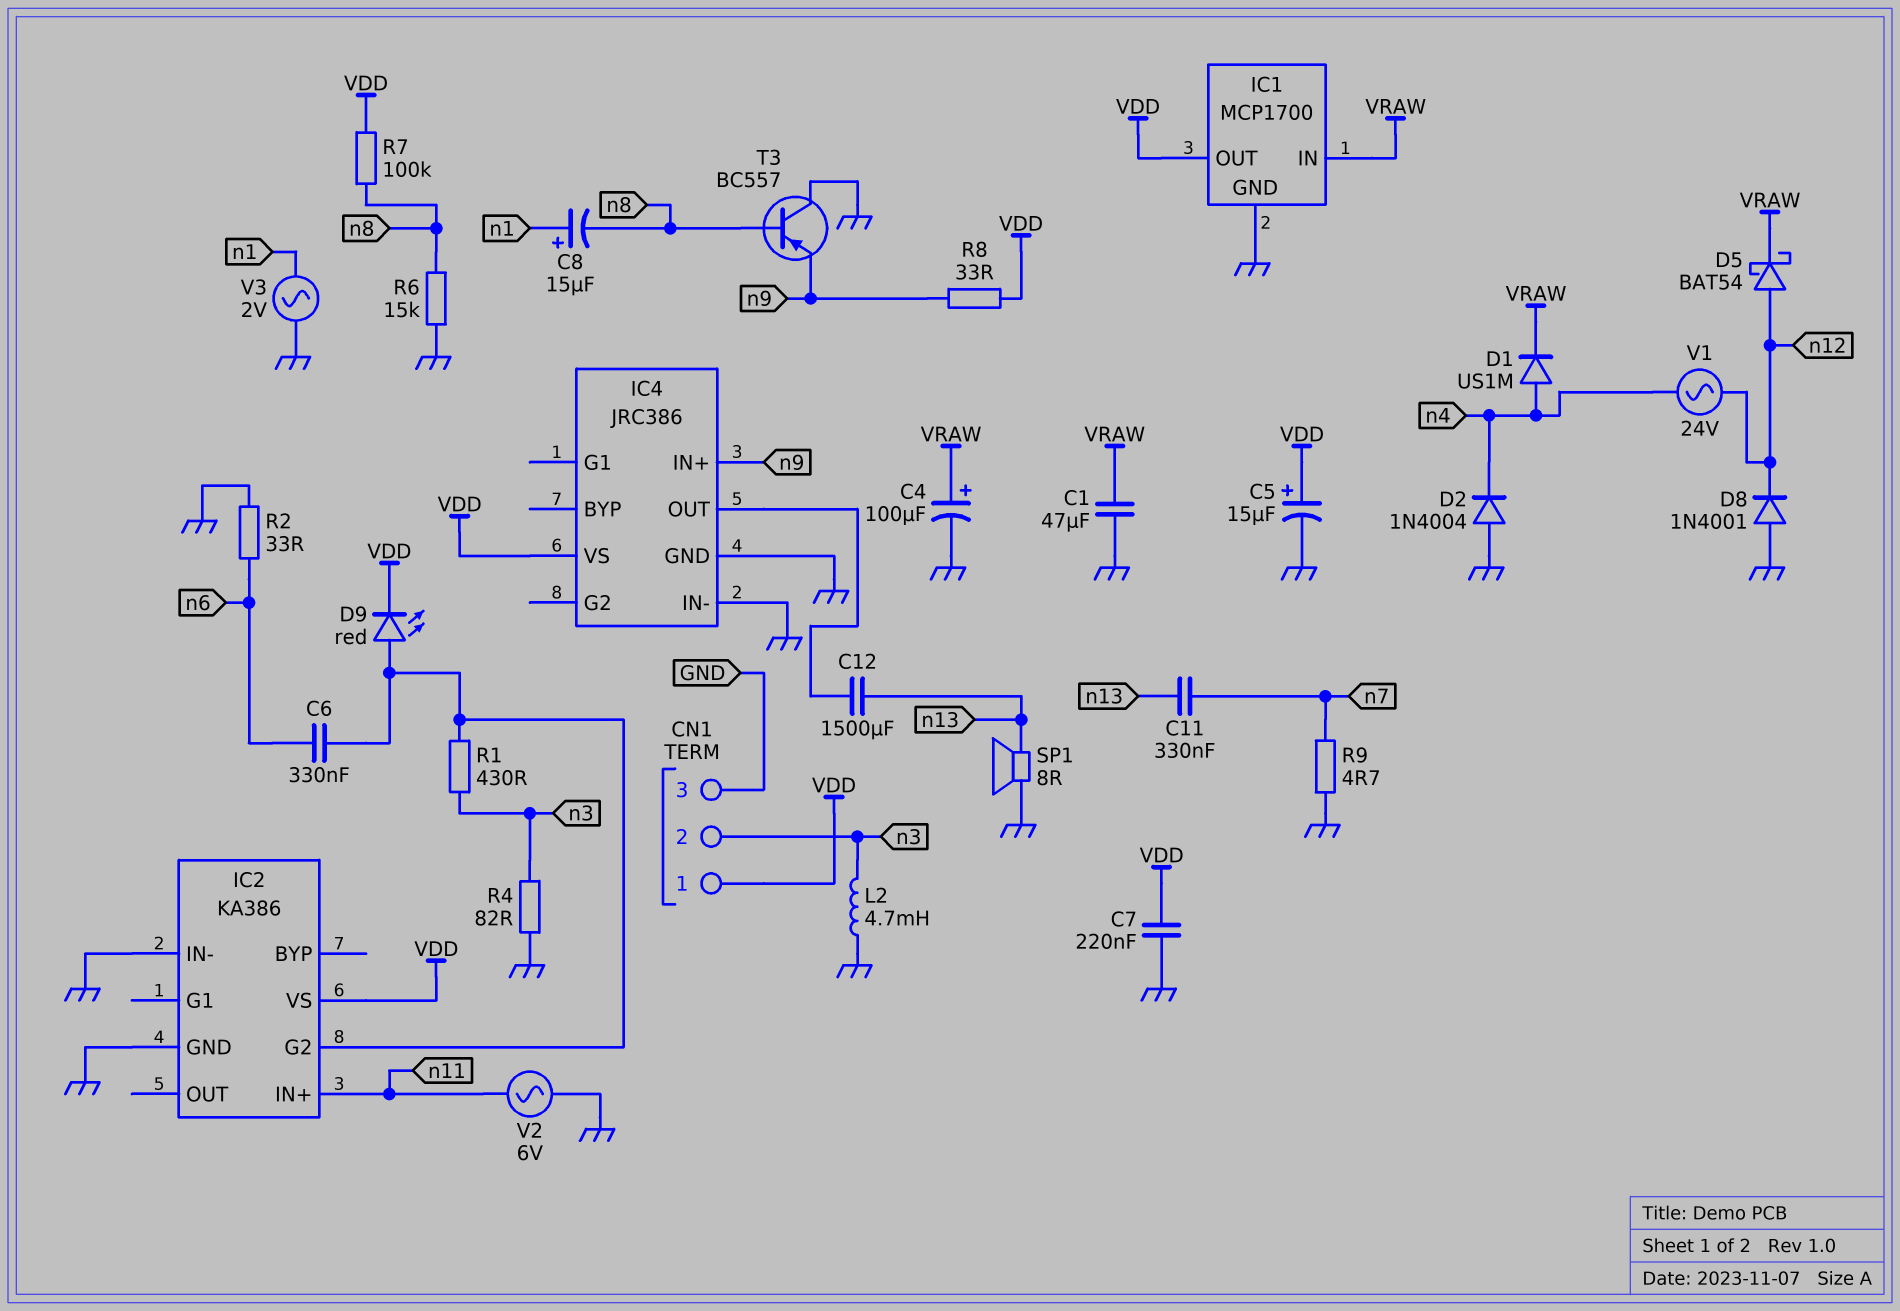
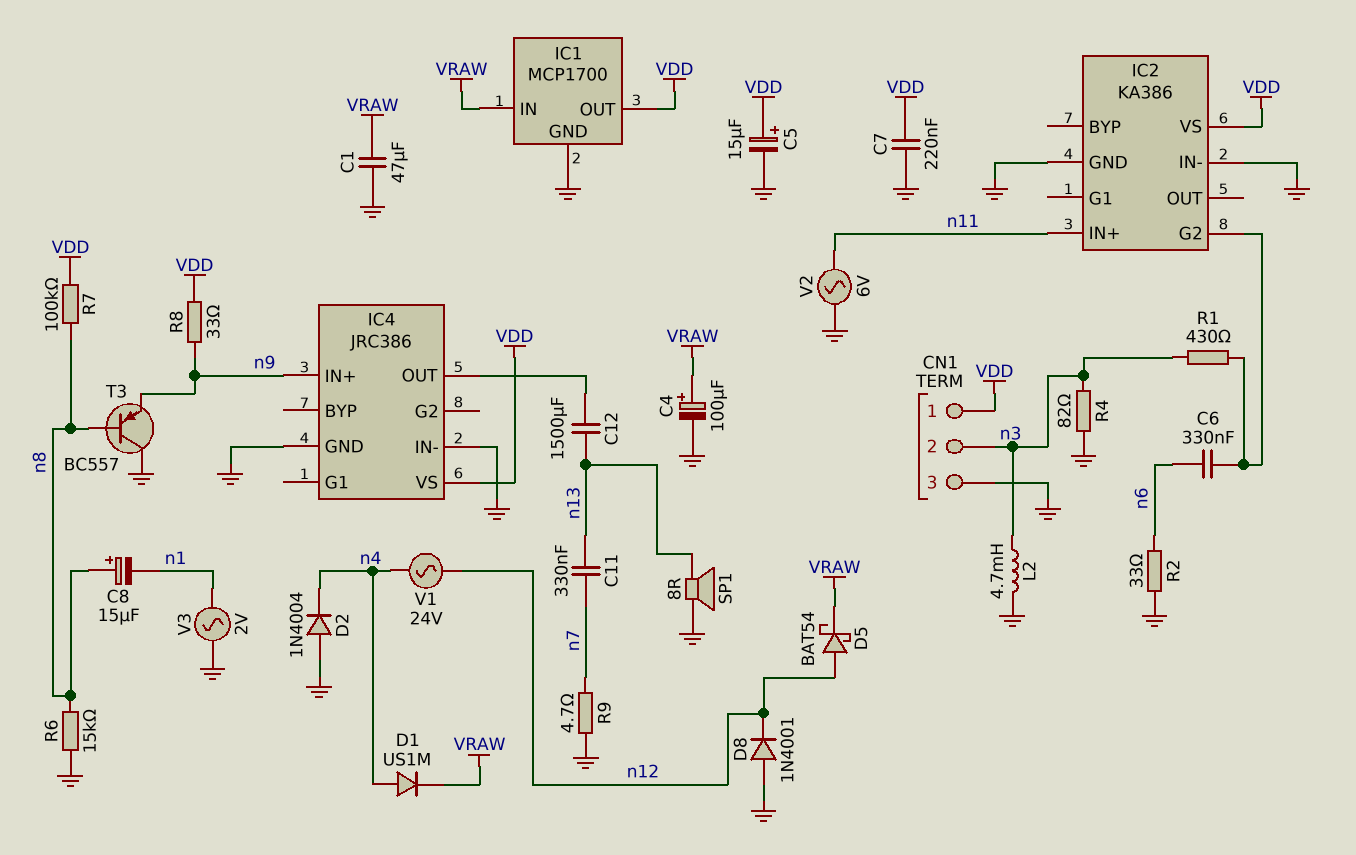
C8: 15uF (plus n1, minus n8) -> 15uF (plus n8, minus n1)
D9: LED red (A IC2/G2, K VDD) -> none

